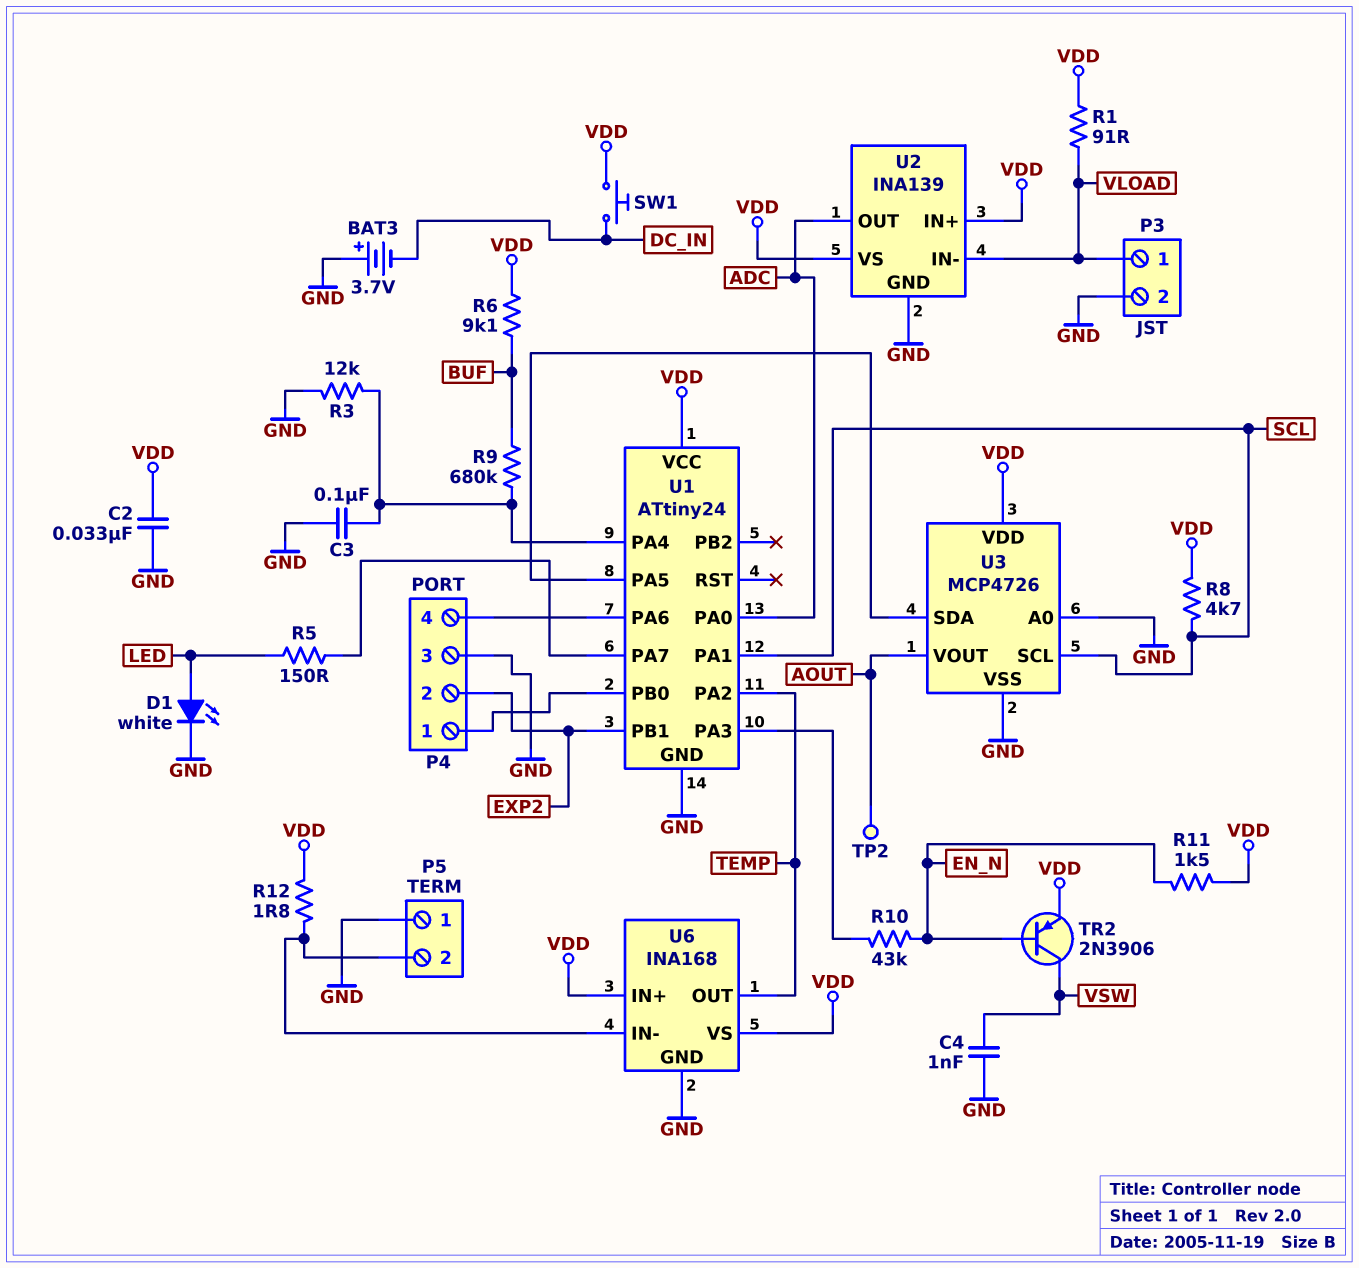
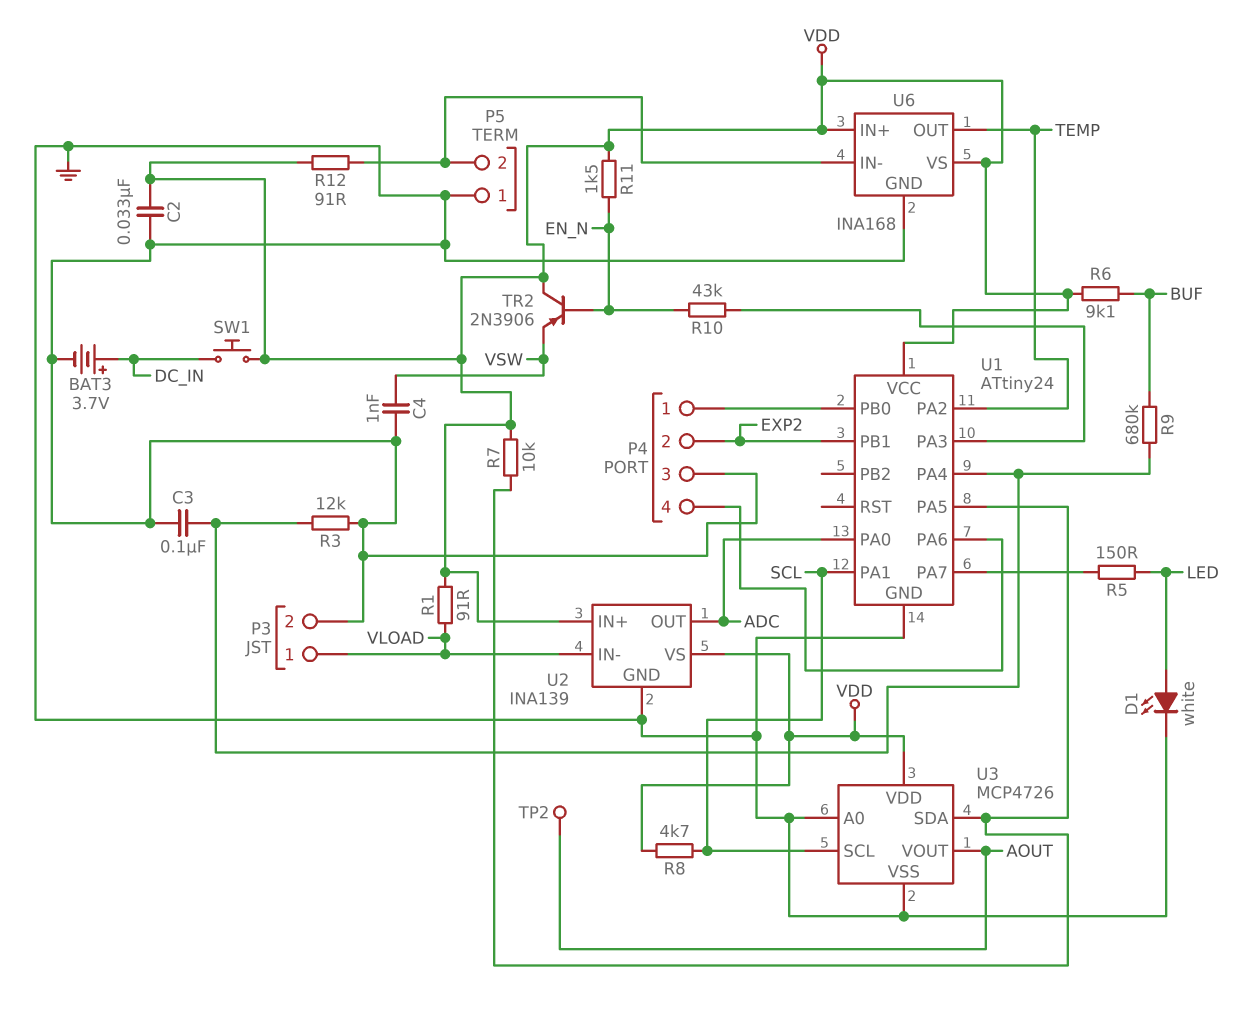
BAT3: 3.7V (plus GND, minus DC_IN) -> 3.7V (plus DC_IN, minus GND)
R7: none -> 10k (U1/PA5, VDD)
R12: 1.8 (P5/2, VDD) -> 91 (P5/2, VDD)
TR2: PNP 2N3906 (B EN_N, C VSW, E VDD) -> PNP 2N3906 (B EN_N, C VDD, E VSW)

